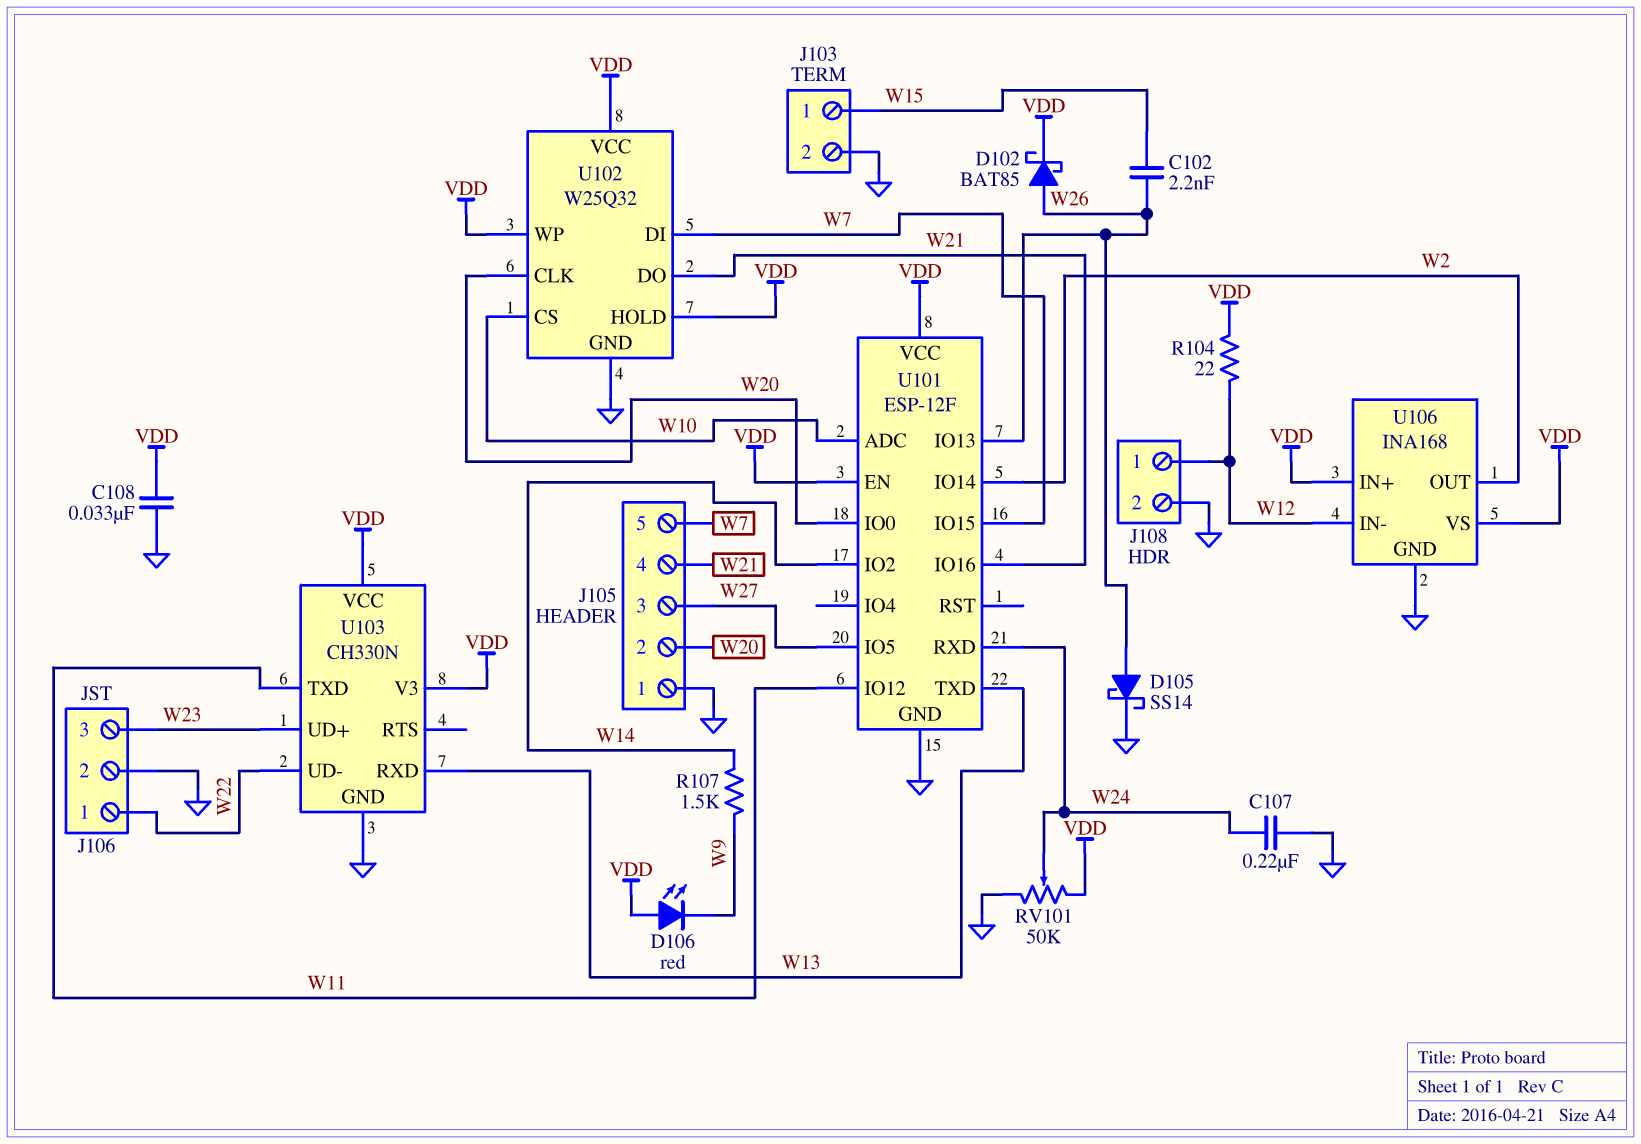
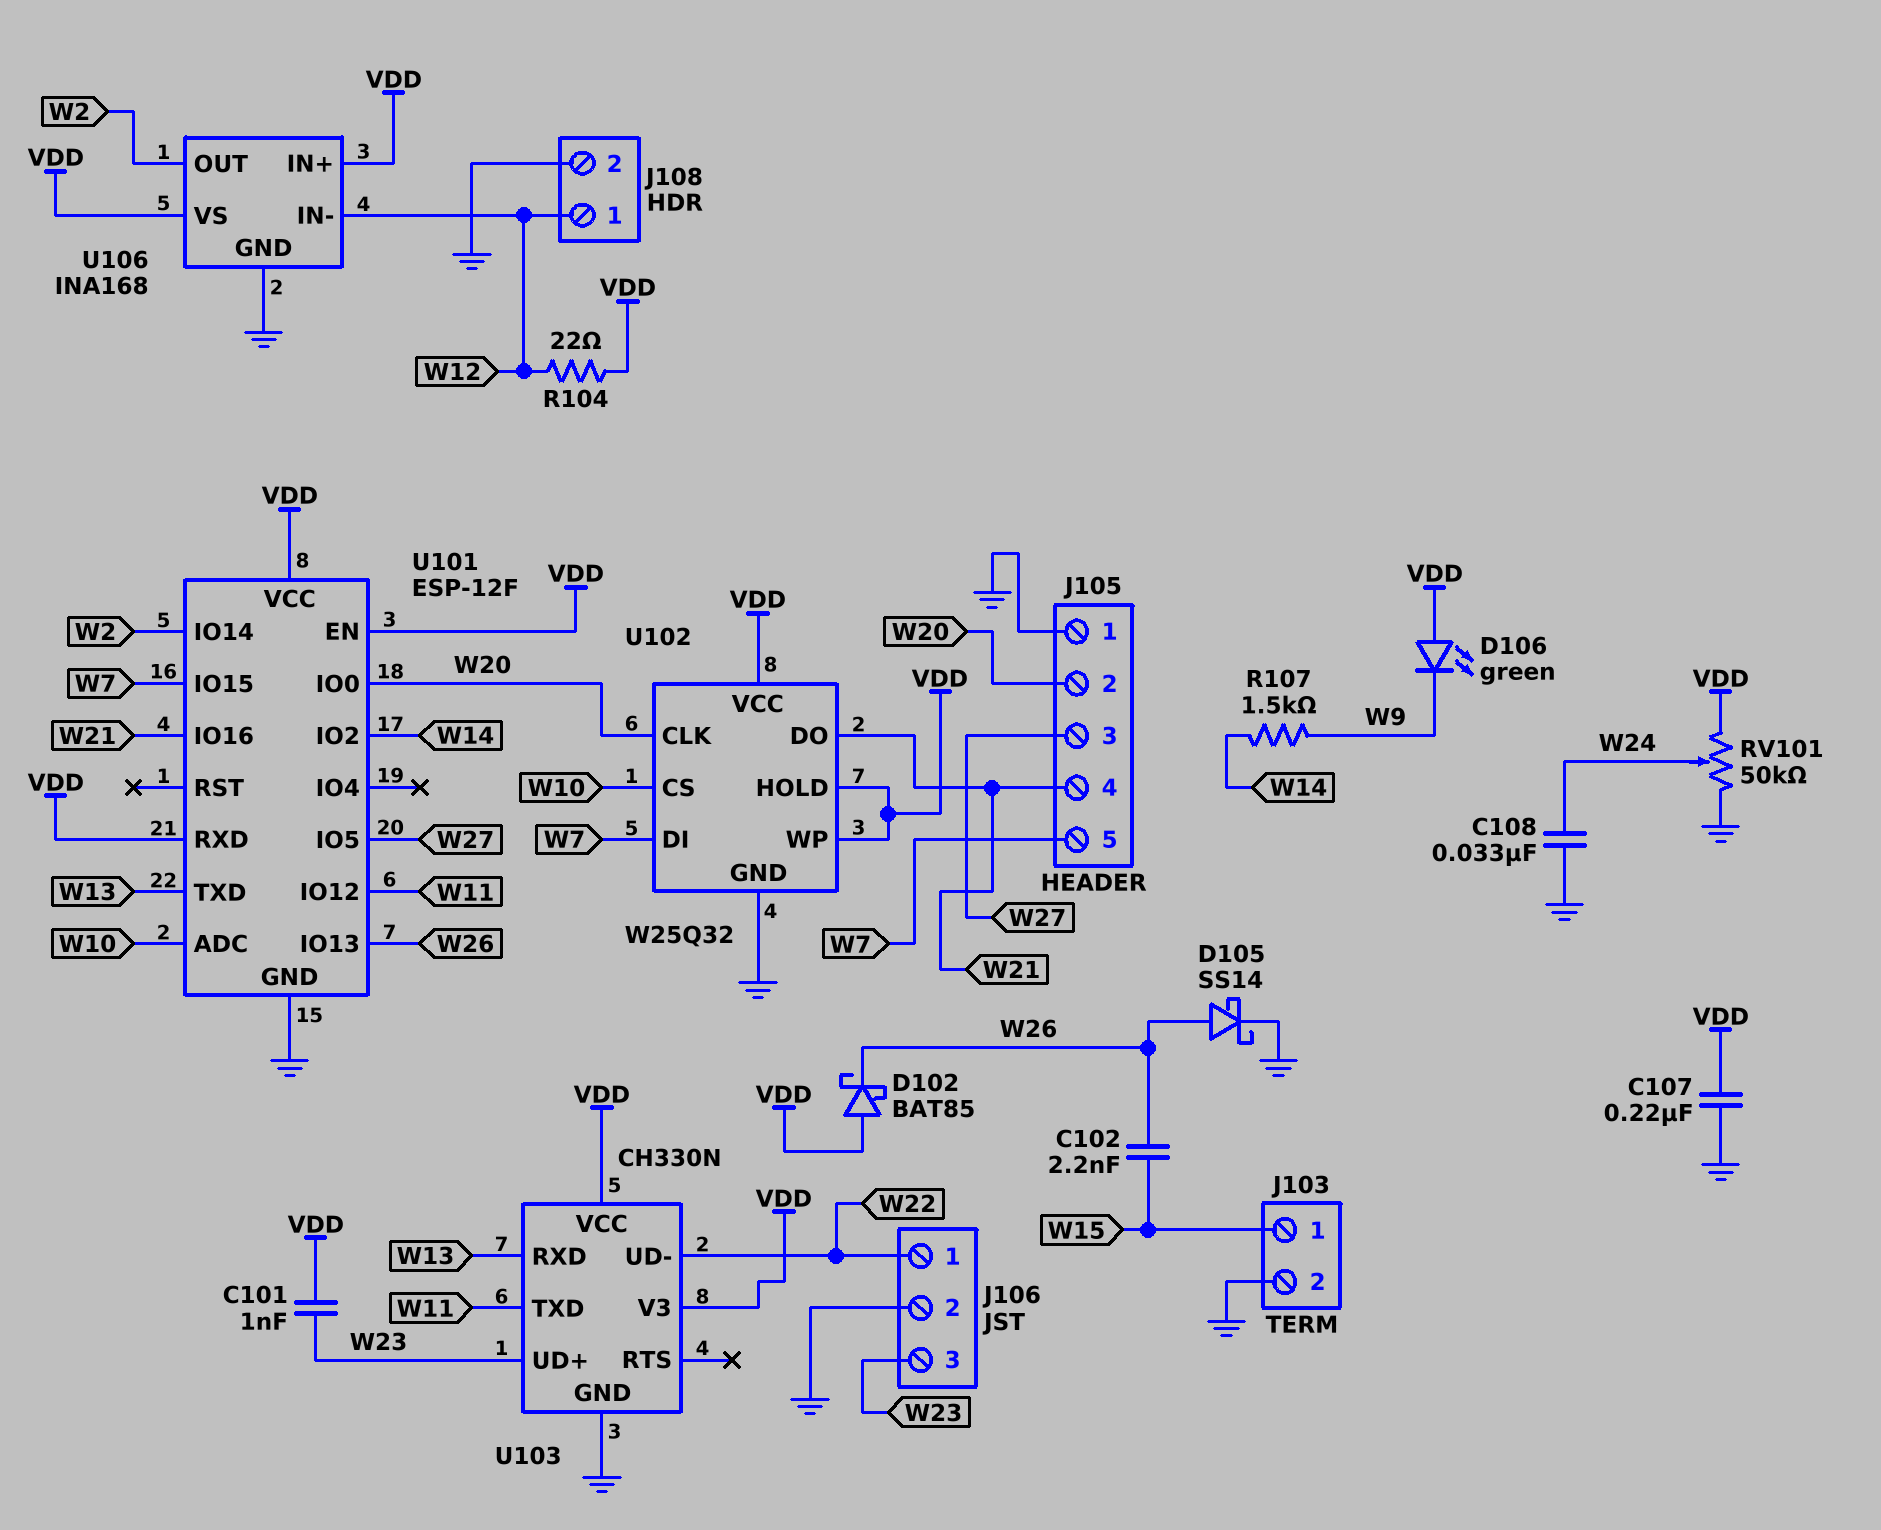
C101: none -> 1nF (VDD, W23)
C107: 220nF (GND, W24) -> 220nF (GND, VDD)
C108: 33nF (GND, VDD) -> 33nF (GND, W24)
D102: schottky BAT85 (A W26, K VDD) -> schottky BAT85 (A VDD, K W26)
D106: LED red (A VDD, K W9) -> LED green (A VDD, K W9)
U101 pin RXD: W24 -> VDD

